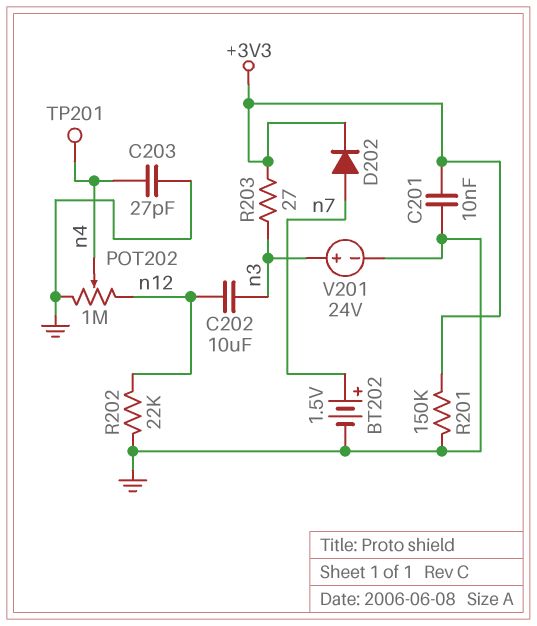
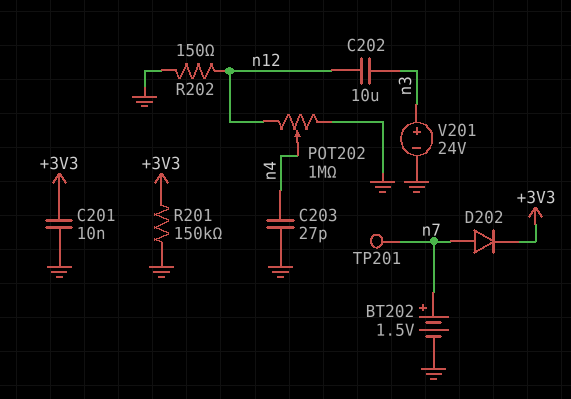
R202: 22k (GND, n12) -> 150 (GND, n12)
R203: 27 (+3V3, n3) -> none
TP201: test point (n4) -> test point (n7)

